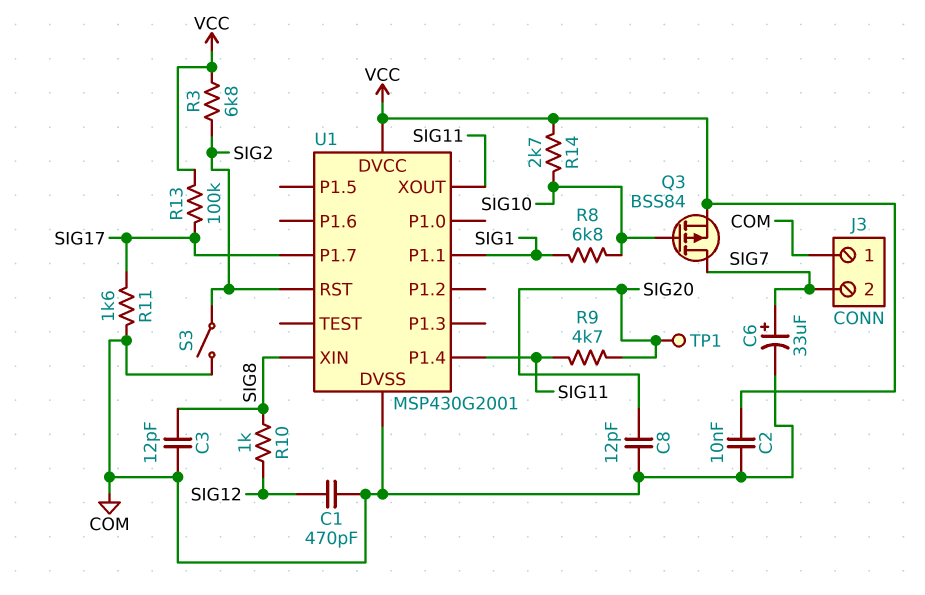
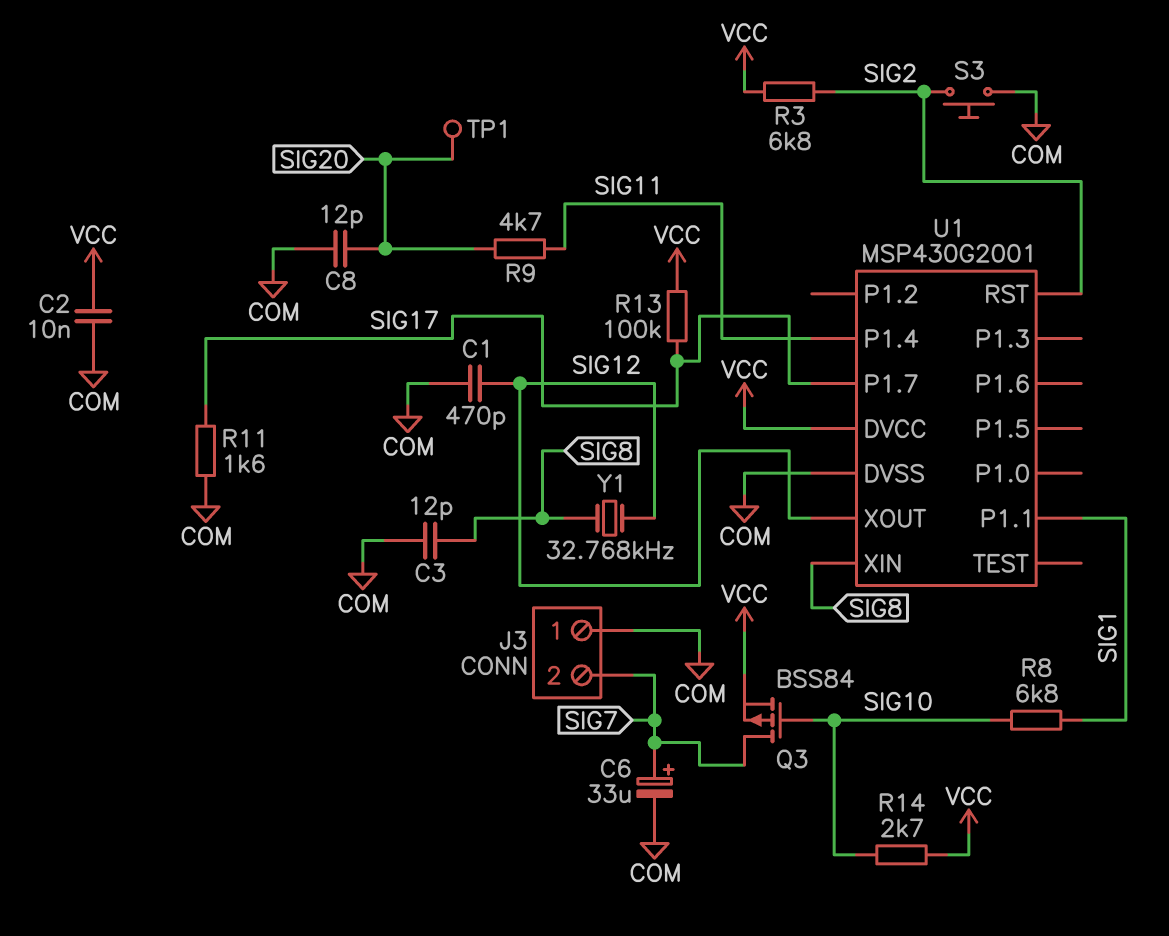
R10: 1k (SIG8, SIG12) -> none
S3: switch (COM, SIG2) -> button (COM, SIG2)
U1 pin XOUT: SIG11 -> SIG12
Y1: none -> 32.768kHz (SIG8, SIG12)

